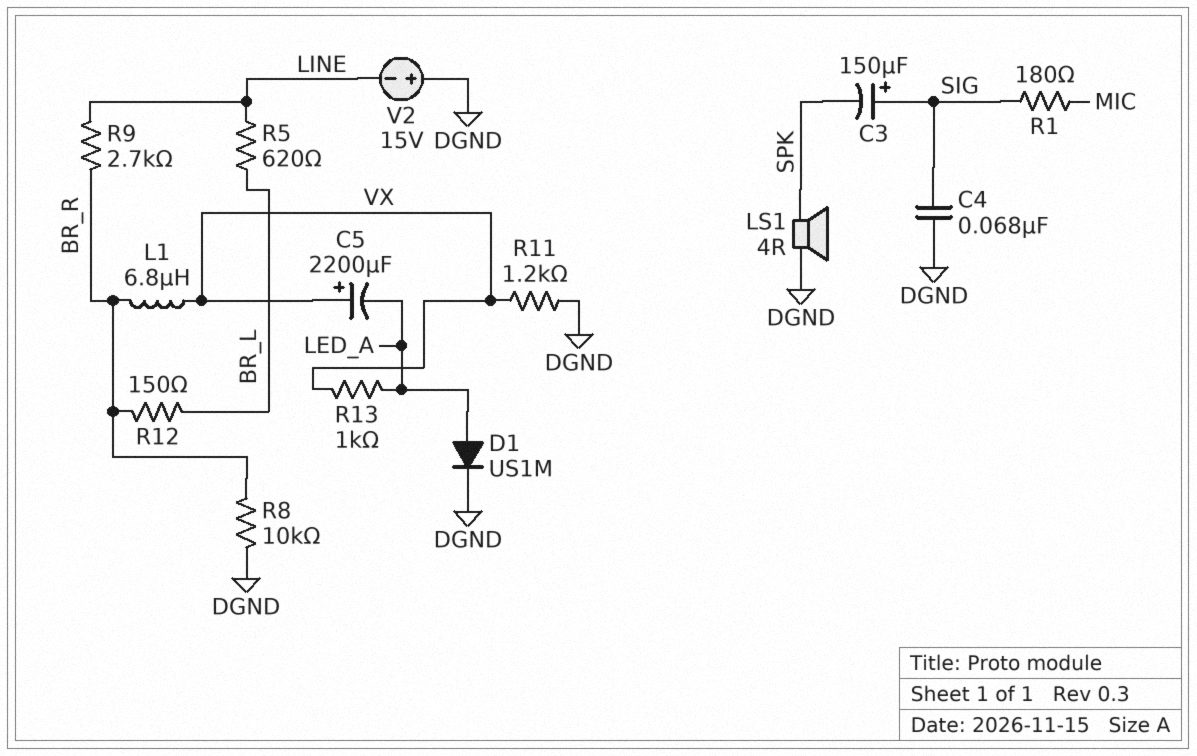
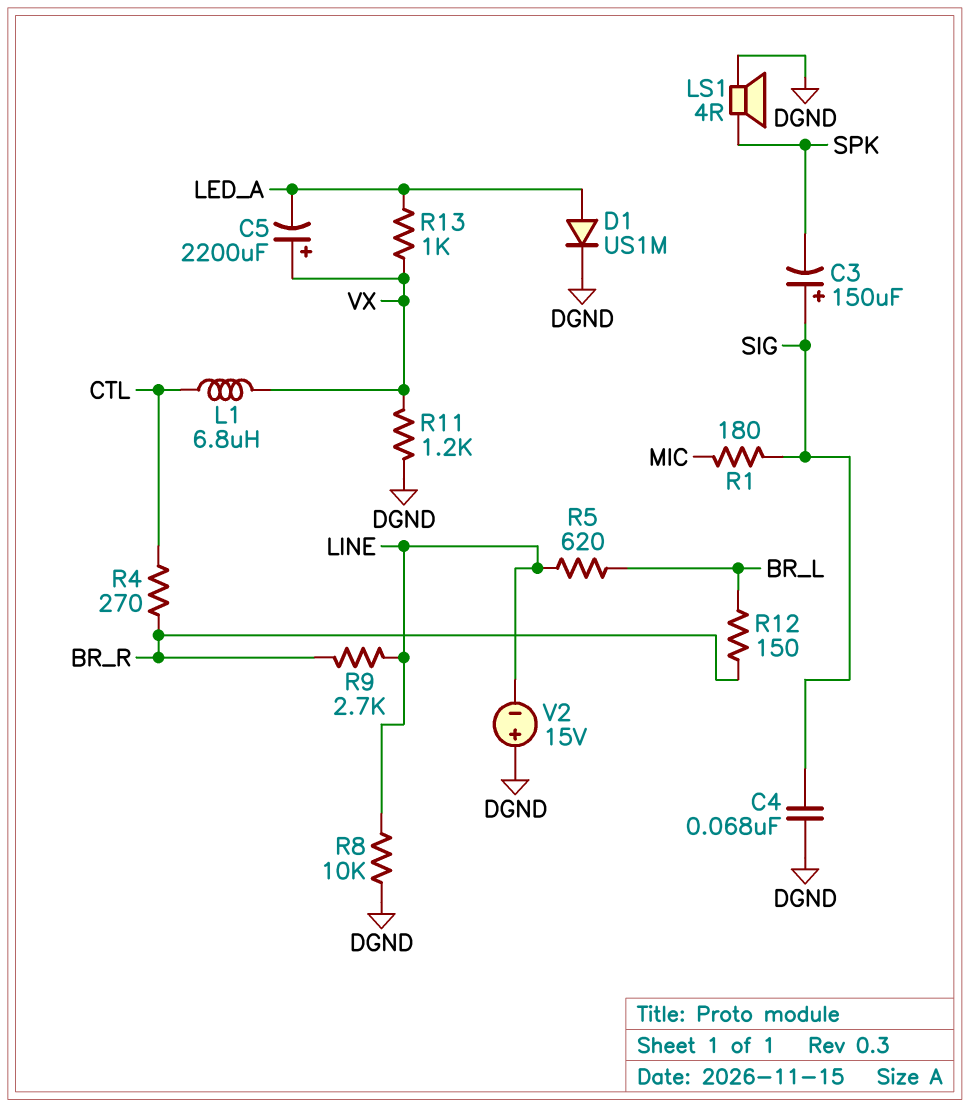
L1: 6.8uH (BR_R, VX) -> 6.8uH (CTL, VX)
R4: none -> 270 (BR_R, CTL)
R8: 10k (BR_R, DGND) -> 10k (DGND, LINE)

